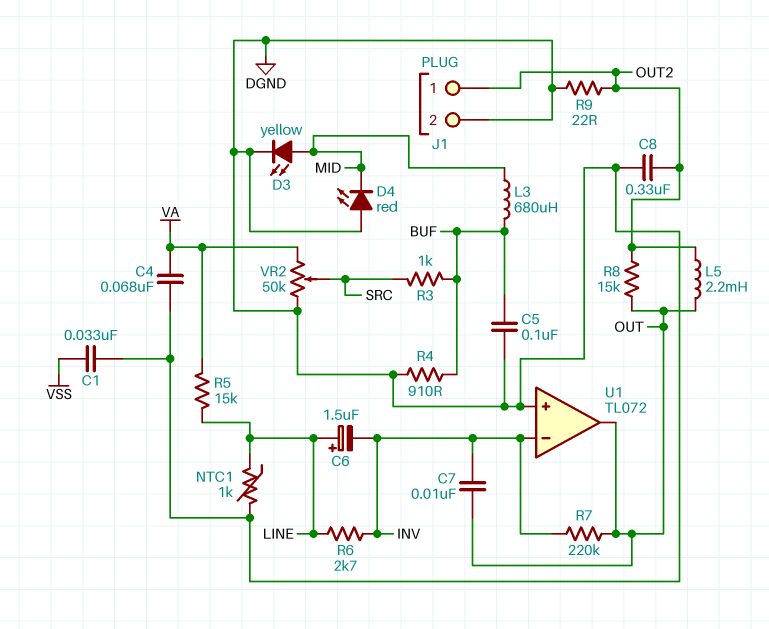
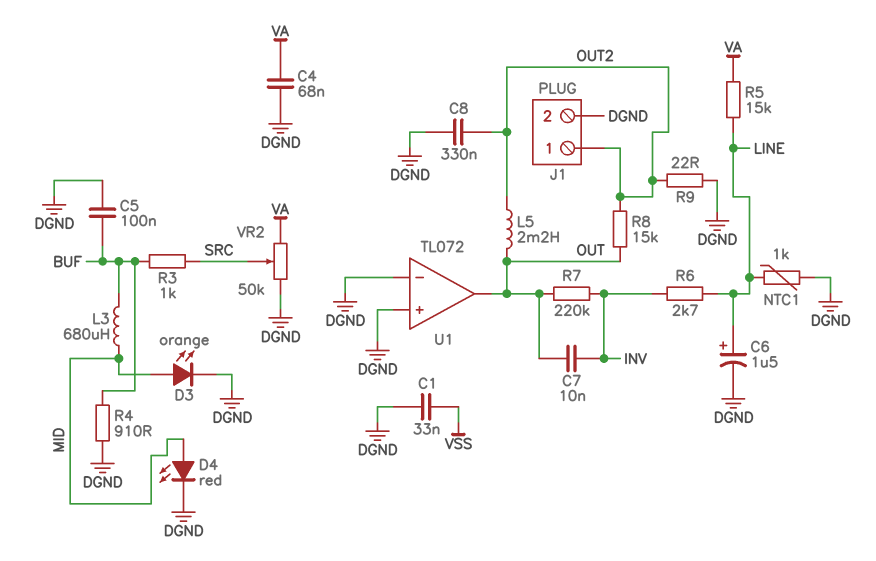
C6: 1.5uF (plus LINE, minus INV) -> 1.5uF (plus LINE, minus DGND)
D3: LED yellow (A MID, K DGND) -> LED orange (A MID, K DGND)
D4: LED red (A DGND, K MID) -> LED red (A MID, K DGND)
U1 pin in-: INV -> DGND

